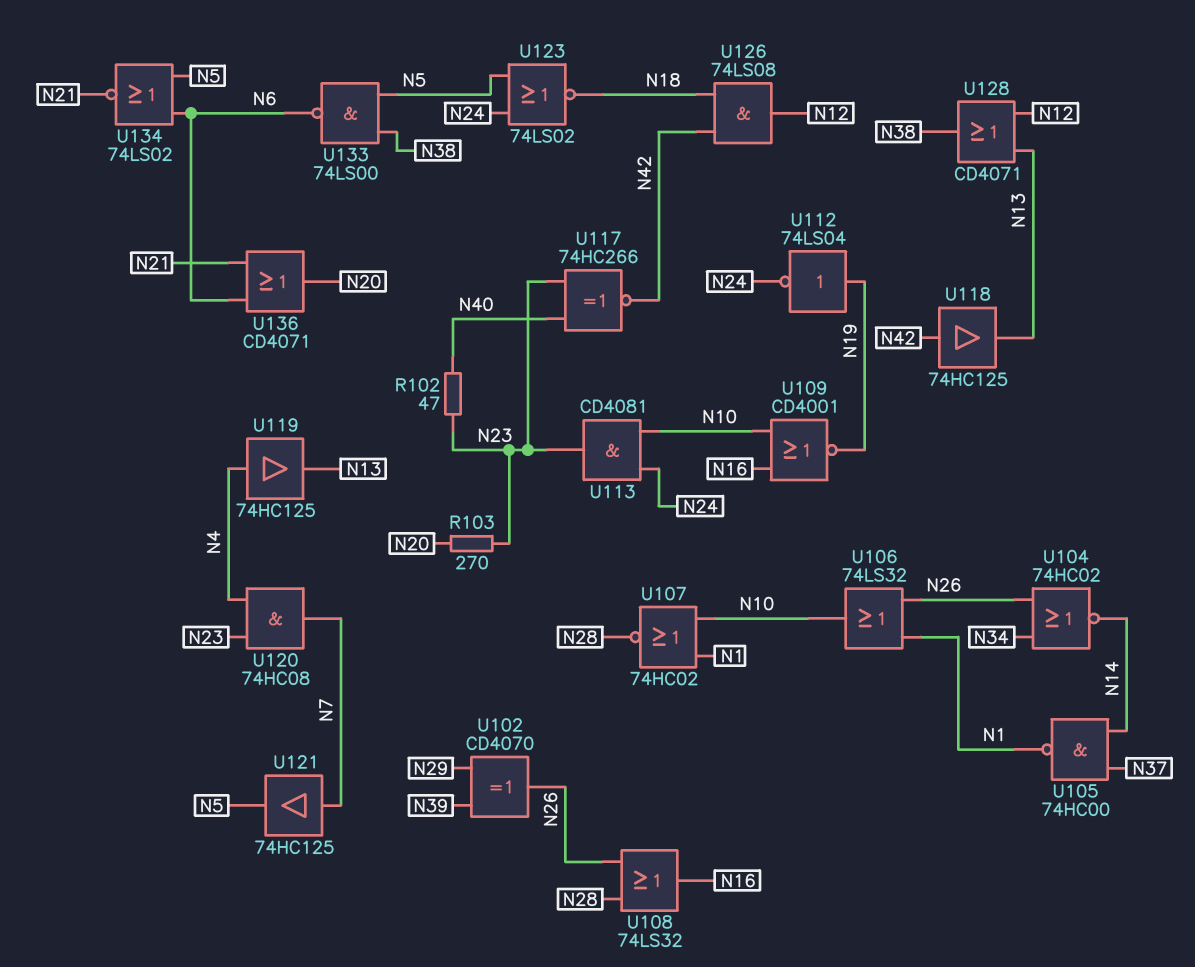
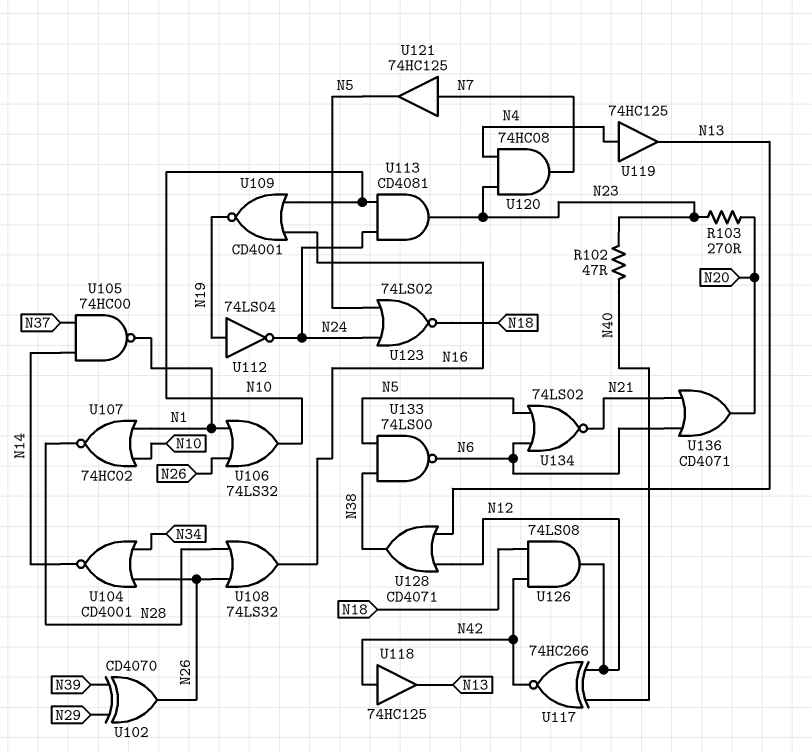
U104: NOR 74HC02 (in N26, in N34, out N14) -> NOR CD4001 (in N26, in N34, out N14)
U117: XNOR 74HC266 (in N23, in N40, out N42) -> XNOR 74HC266 (in N12, in N40, out N42)

